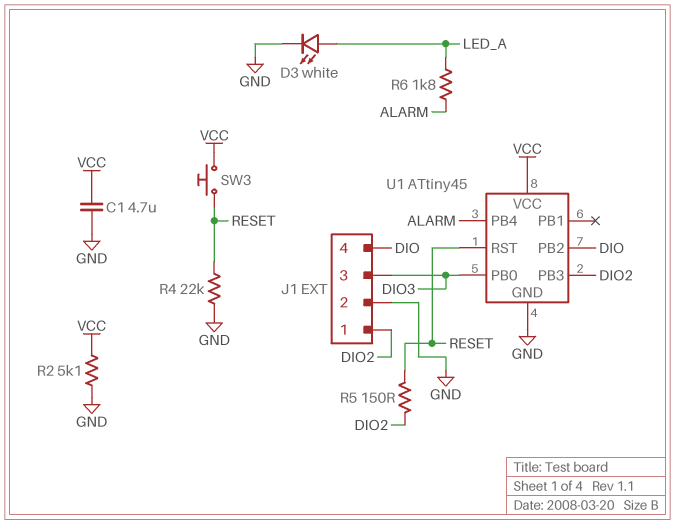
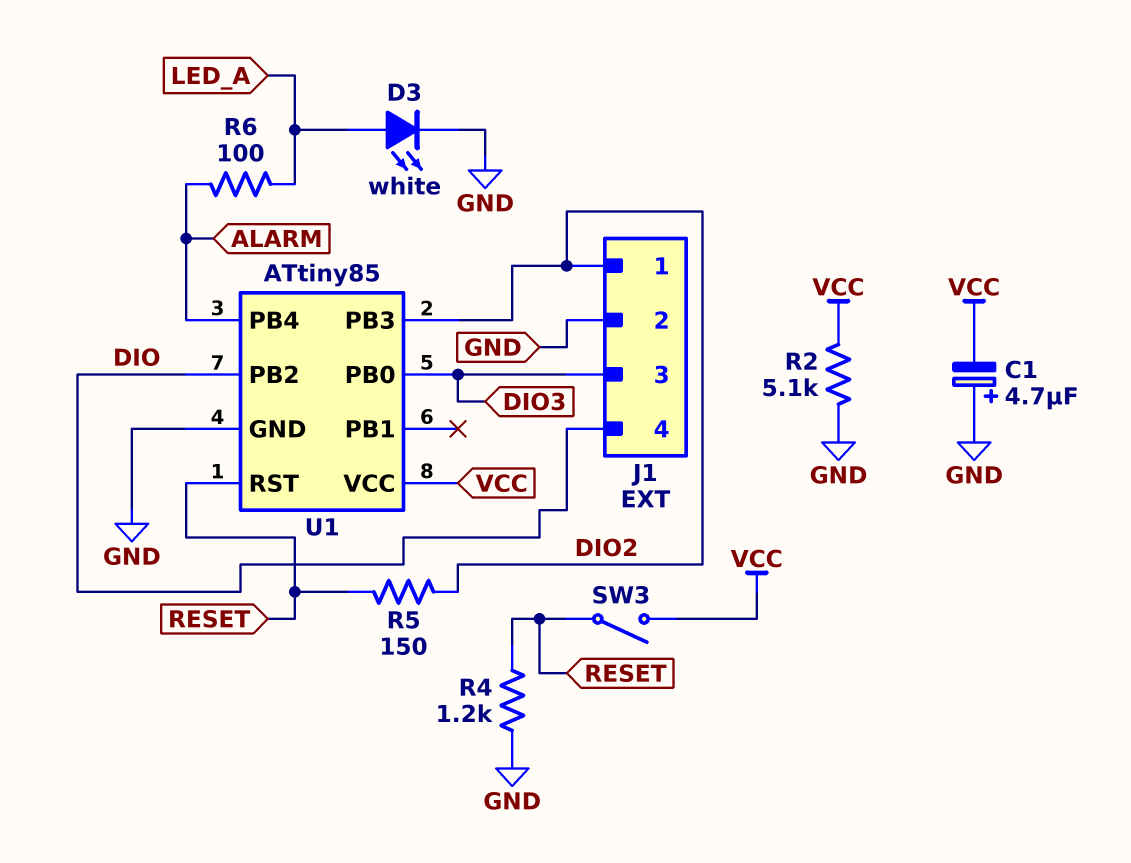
C1: 4.7uF (GND, VCC) -> 4.7uF (plus GND, minus VCC)
R4: 22k (GND, RESET) -> 1.2k (GND, RESET)
R6: 1.8k (ALARM, LED_A) -> 100 (ALARM, LED_A)
SW3: button (RESET, VCC) -> switch (RESET, VCC)
U1: ATtiny45 -> ATtiny85

